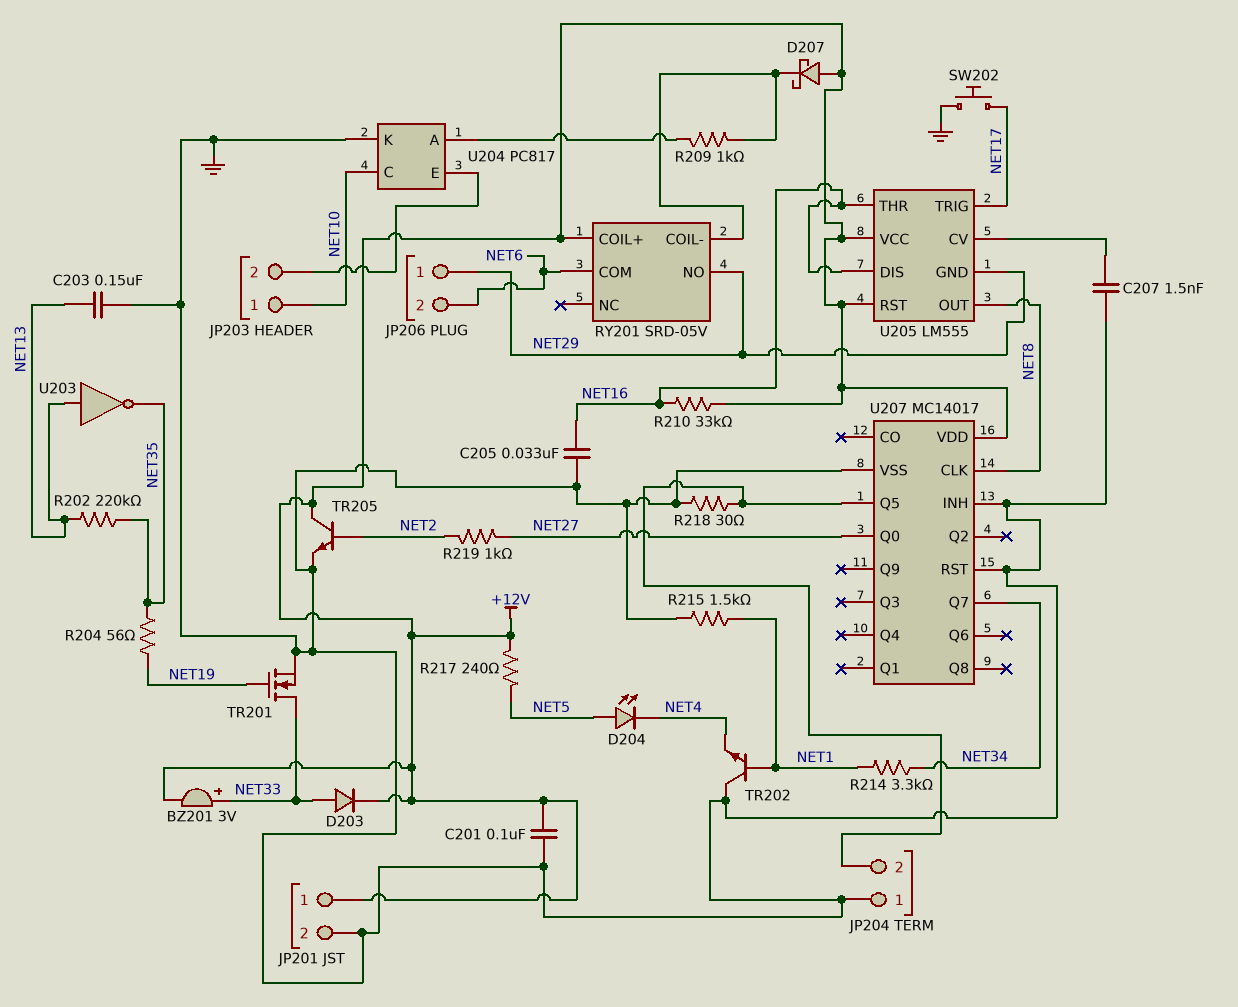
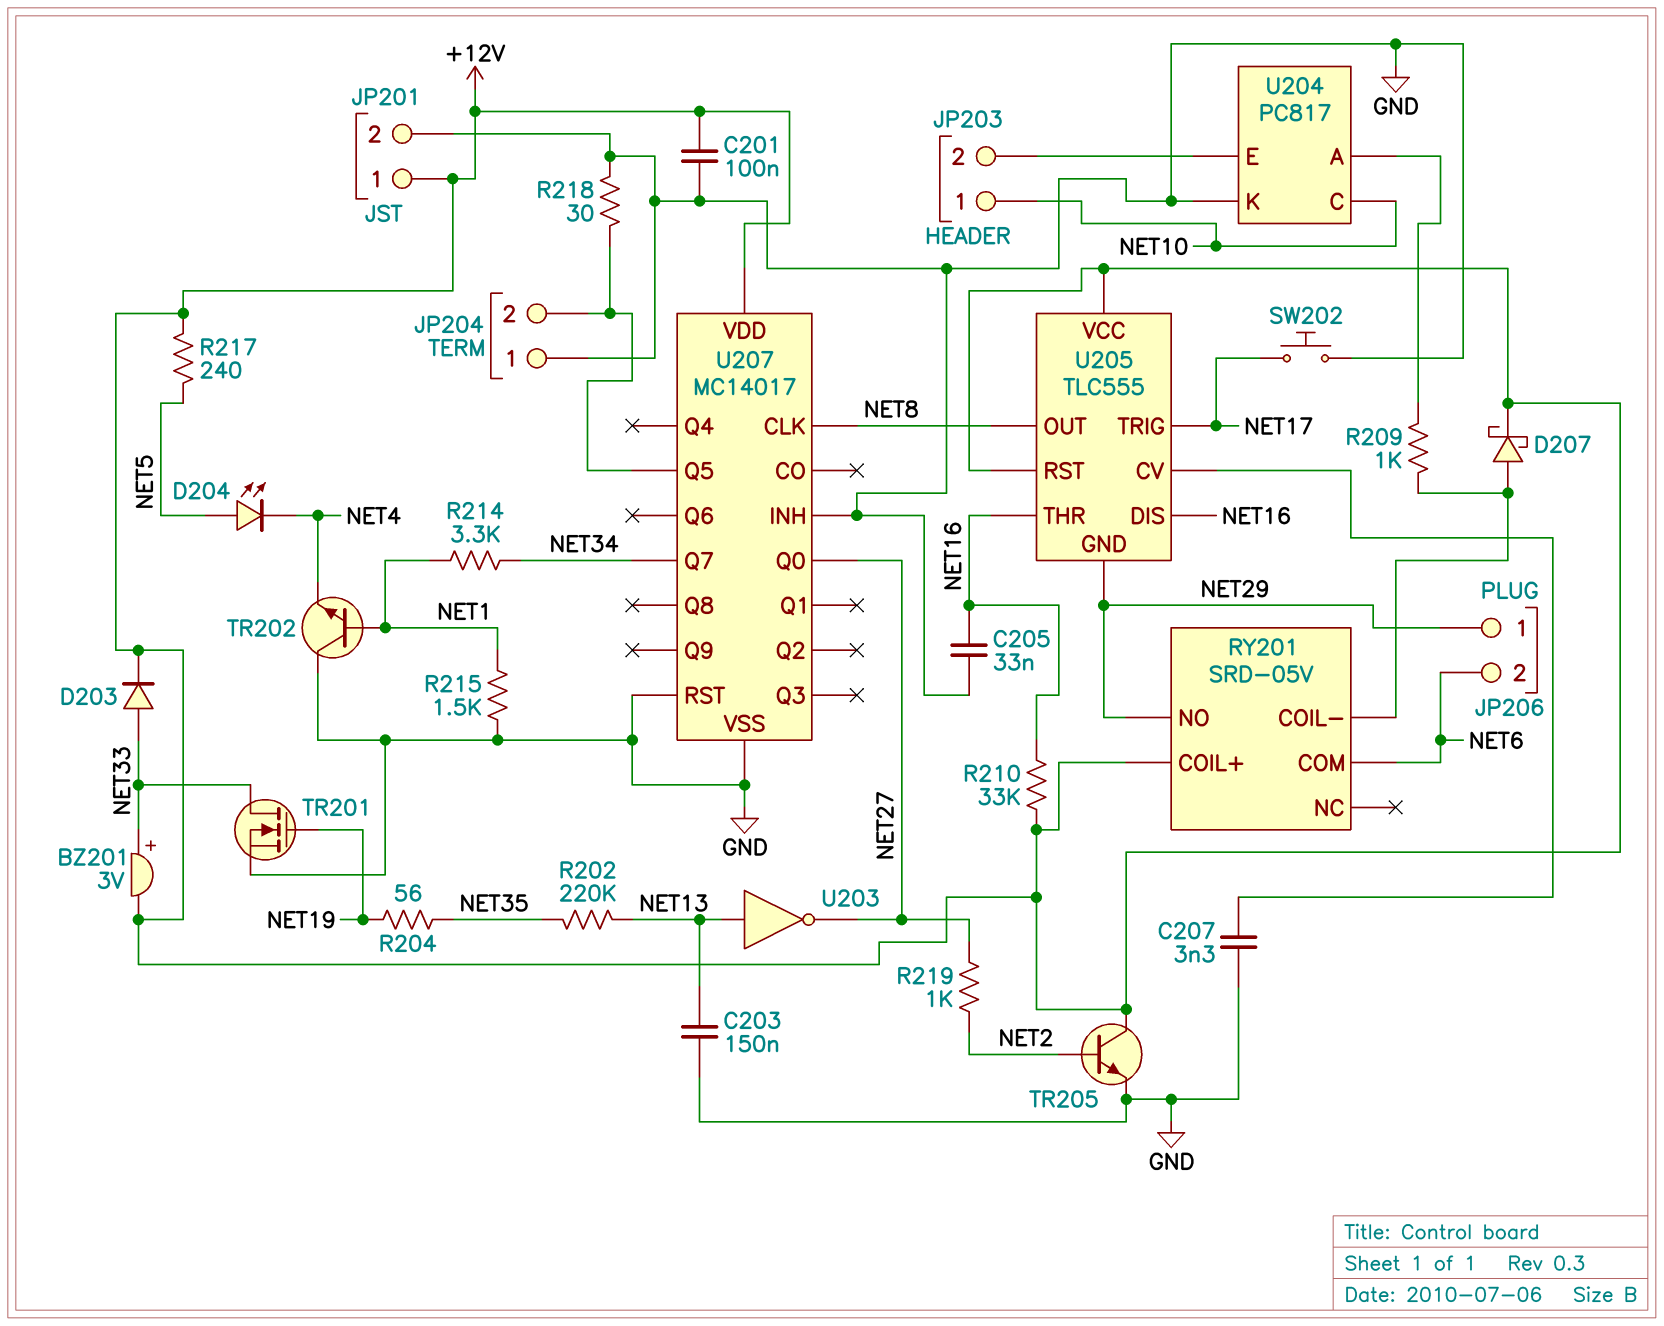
C207: 1.5nF (GND, U205/CV) -> 3.3nF (GND, U205/CV)
D207: schottky (A +12V, K RY201/COIL-) -> schottky (A RY201/COIL-, K +12V)
U203: NOT (in NET13, out NET35) -> NOT (in NET13, out NET27)
U205: LM555 -> TLC555

